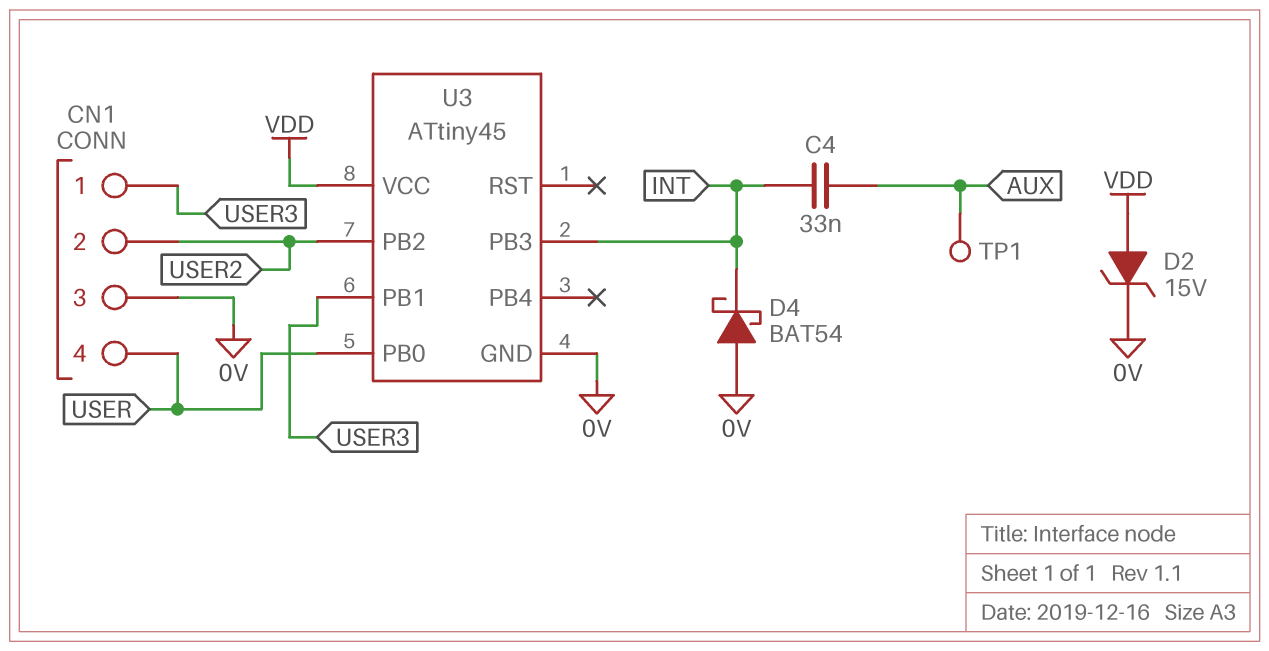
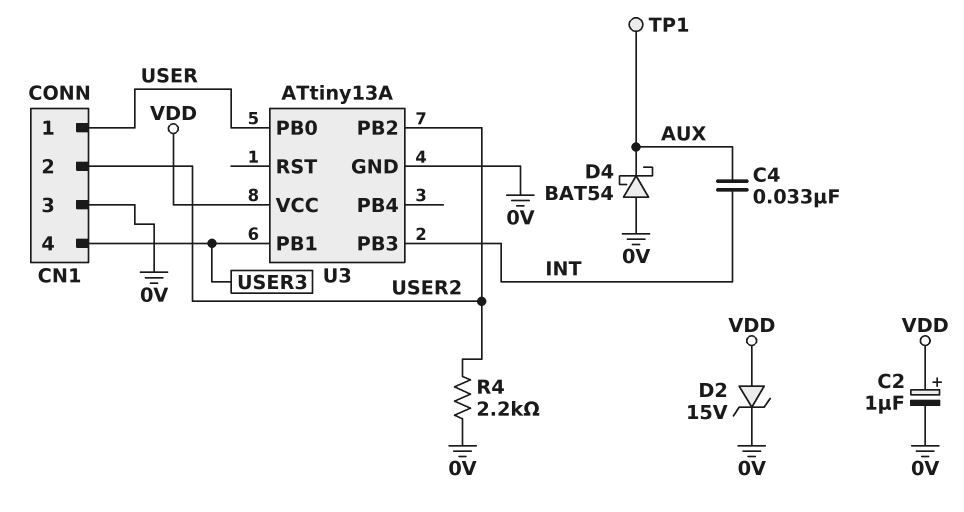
C2: none -> 1uF (plus VDD, minus 0V)
CN1 pin 1: USER3 -> USER
CN1 pin 4: USER -> USER3
D4: schottky BAT54 (A 0V, K INT) -> schottky BAT54 (A 0V, K AUX)
R4: none -> 2.2k (0V, USER2)
U3: ATtiny45 -> ATtiny13A

